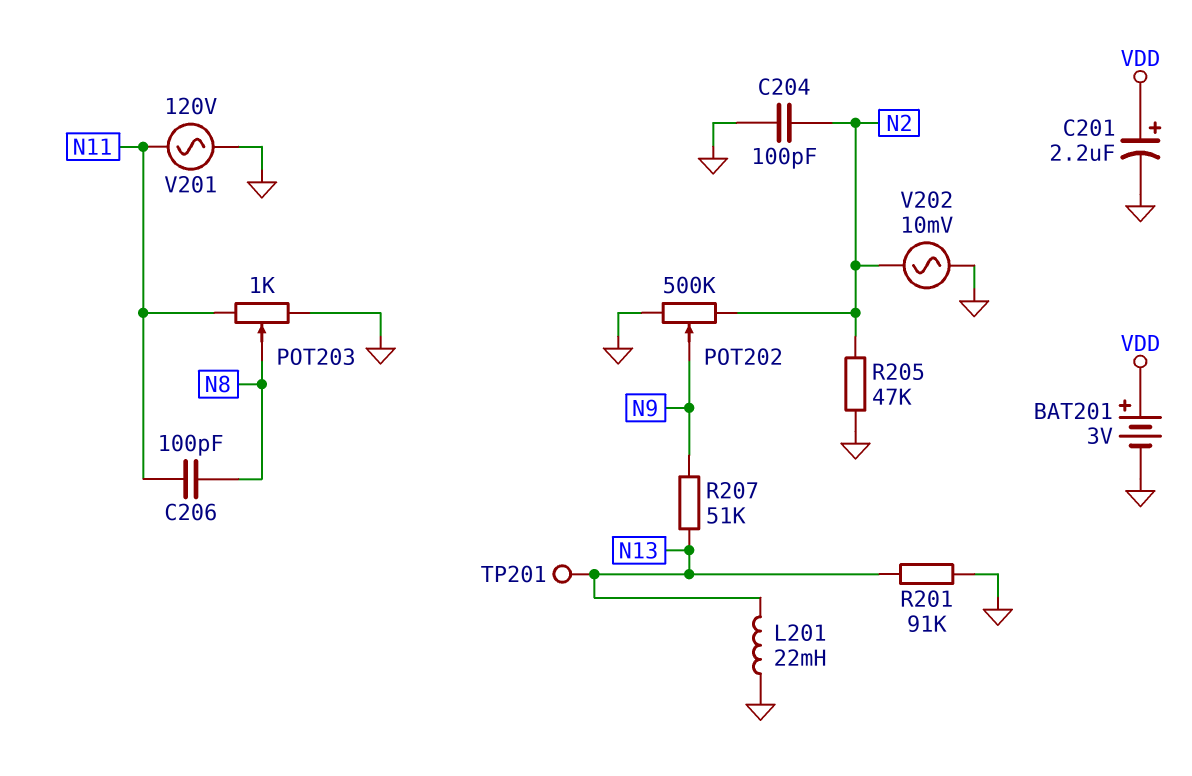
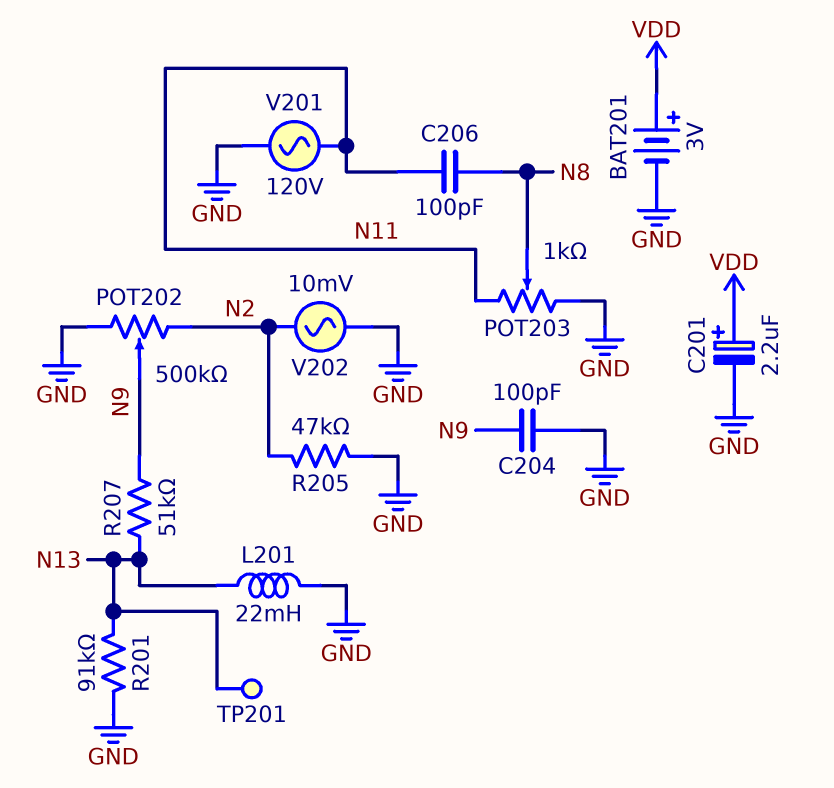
C204: 100pF (GND, N2) -> 100pF (GND, N9)

